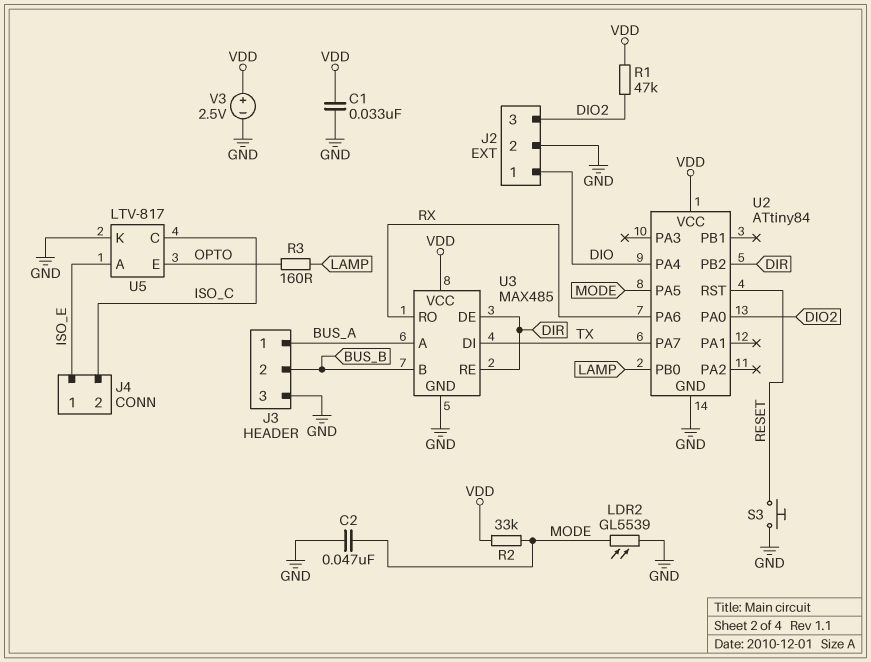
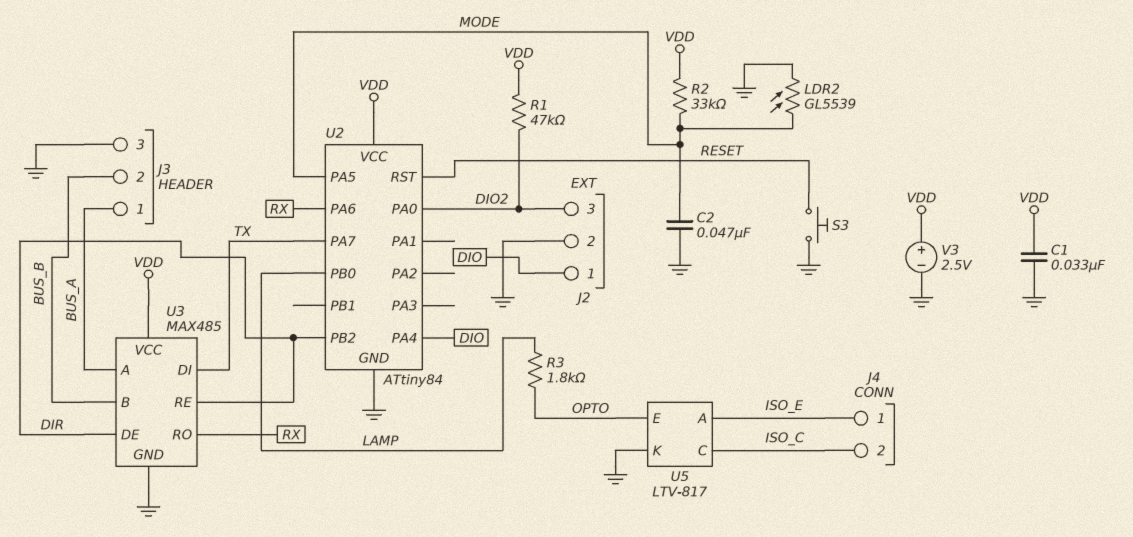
R3: 160 (LAMP, OPTO) -> 1.8k (LAMP, OPTO)

